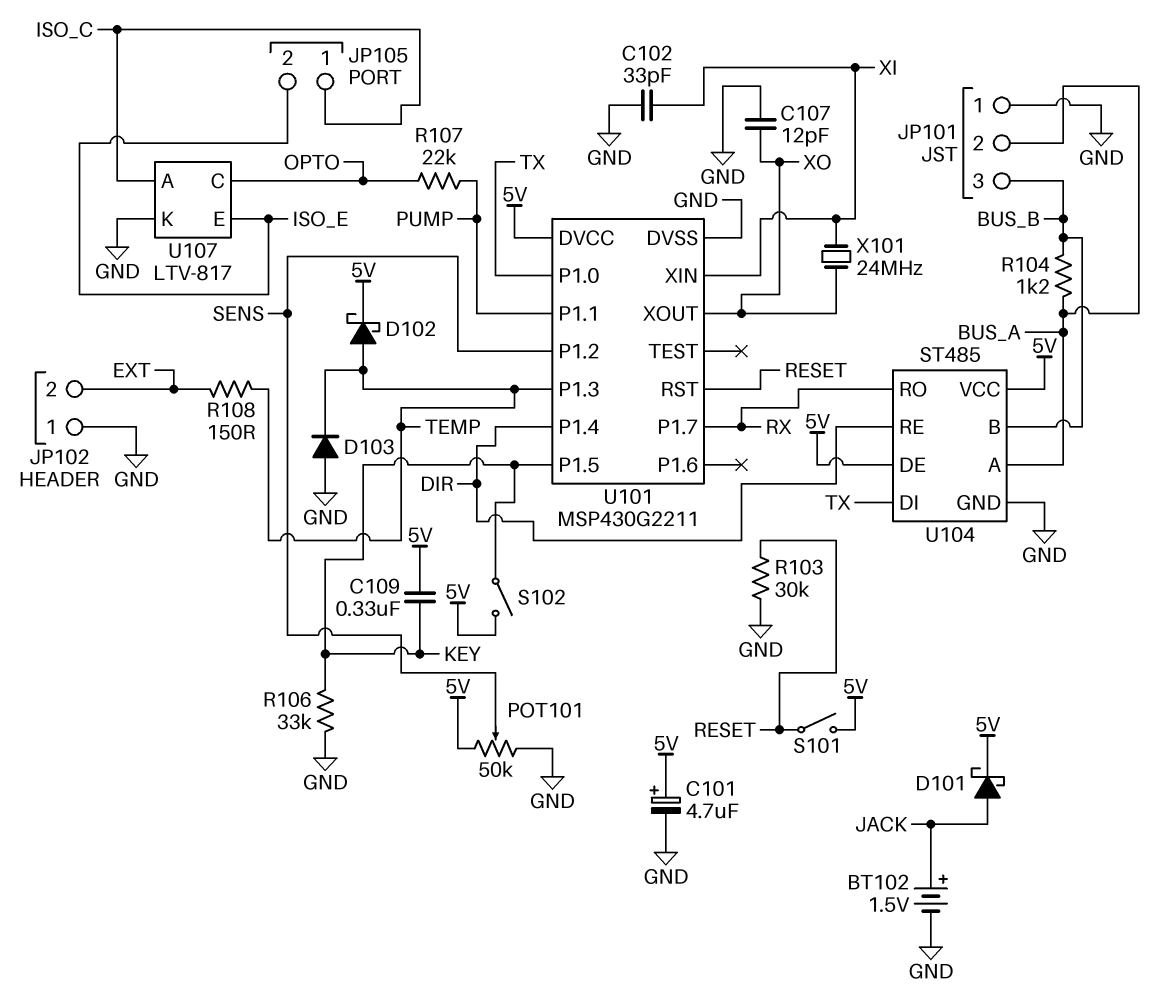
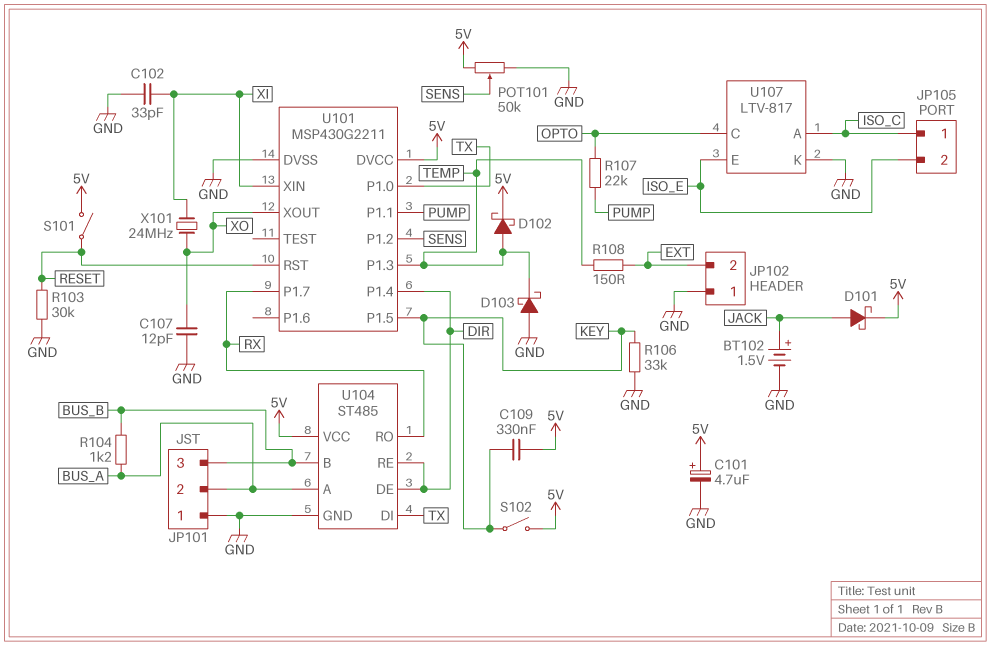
D103: diode (A GND, K TEMP) -> schottky (A GND, K TEMP)
U104 pin DE: 5V -> DIR

